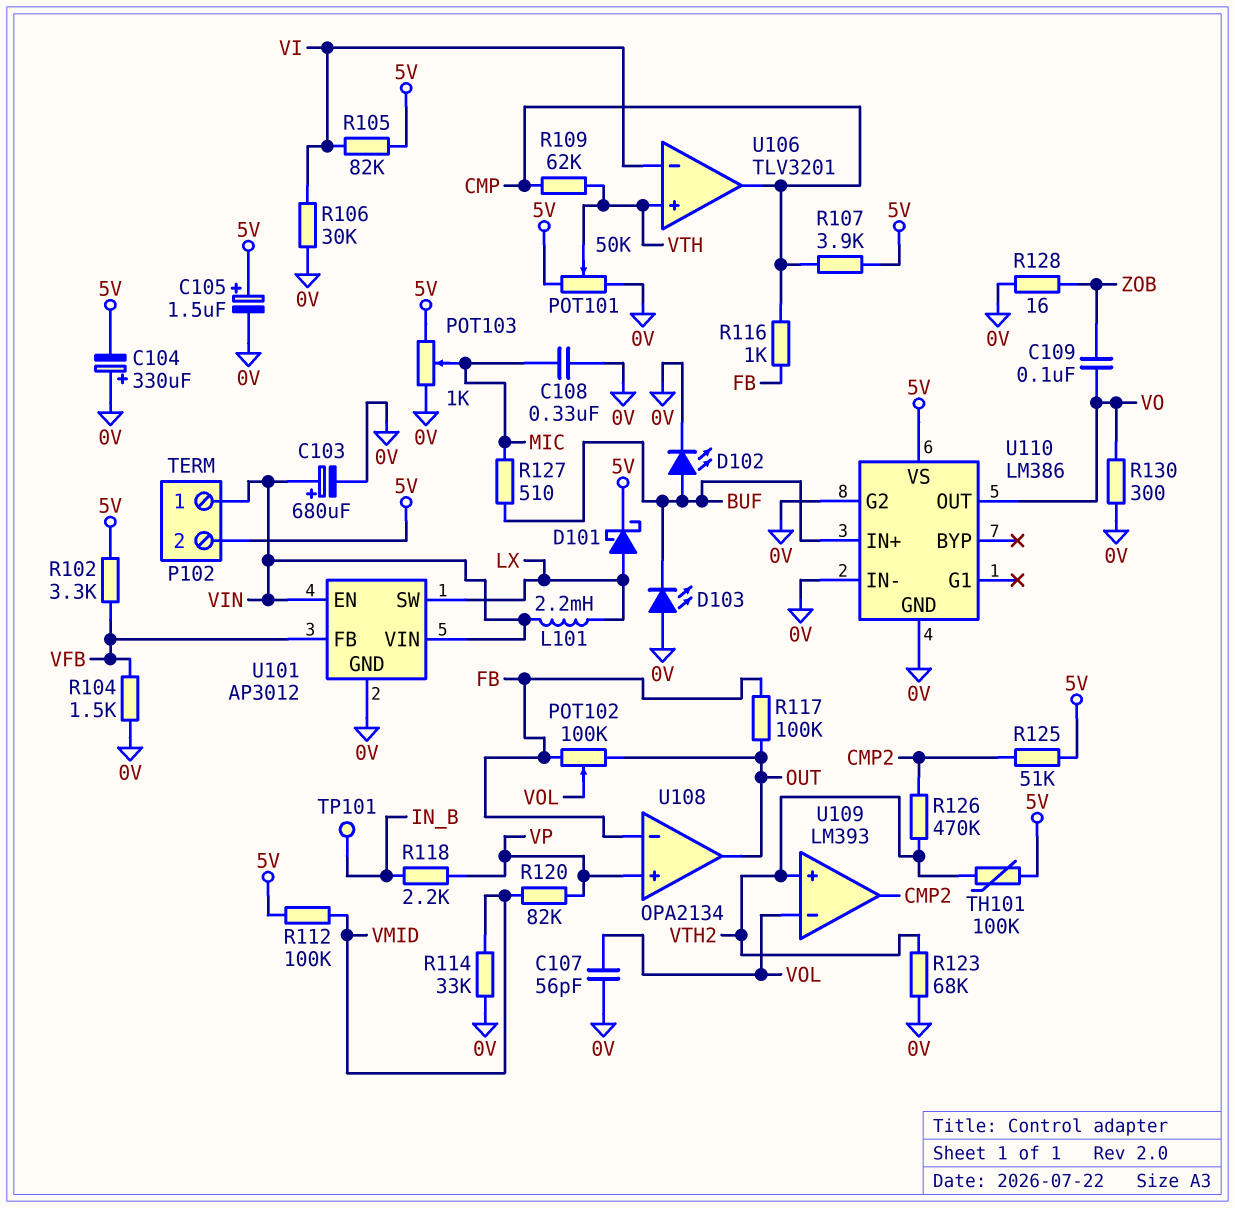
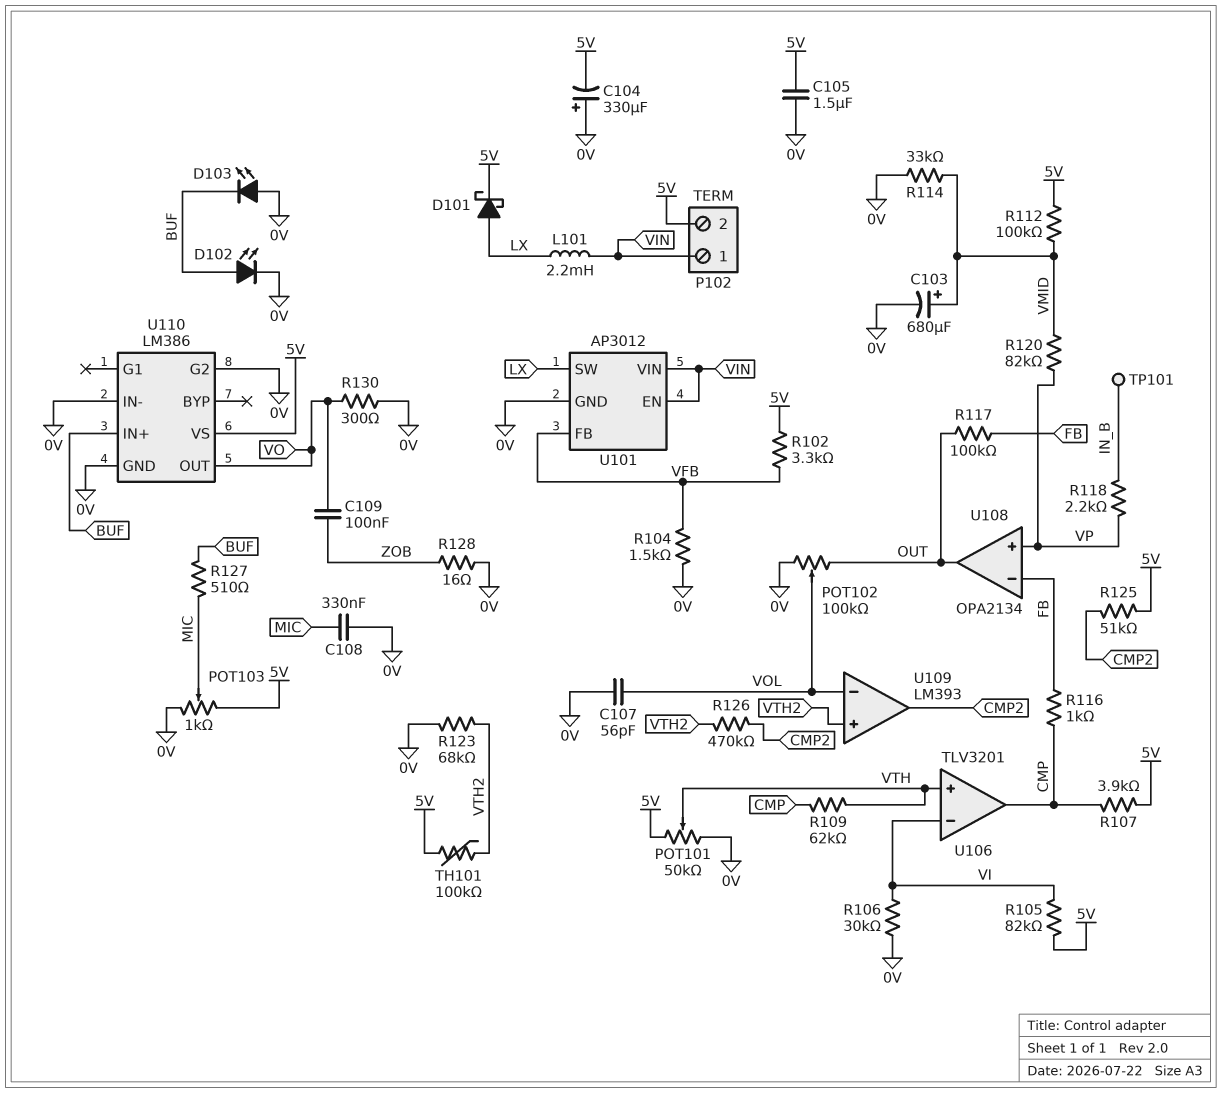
C103: 680uF (plus VIN, minus 0V) -> 680uF (plus VMID, minus 0V)
C105: 1.5uF (plus 5V, minus 0V) -> 1.5uF (0V, 5V)
POT102: 100k (FB, OUT, wiper VOL) -> 100k (0V, OUT, wiper VOL)

